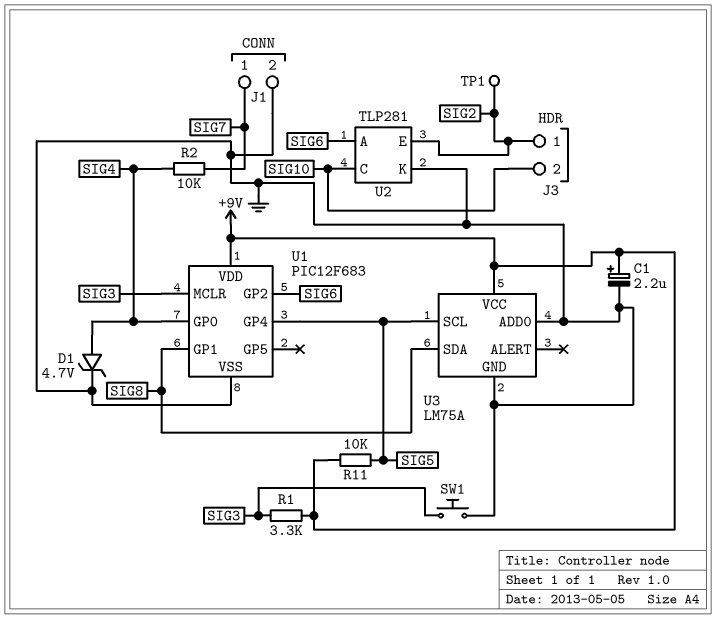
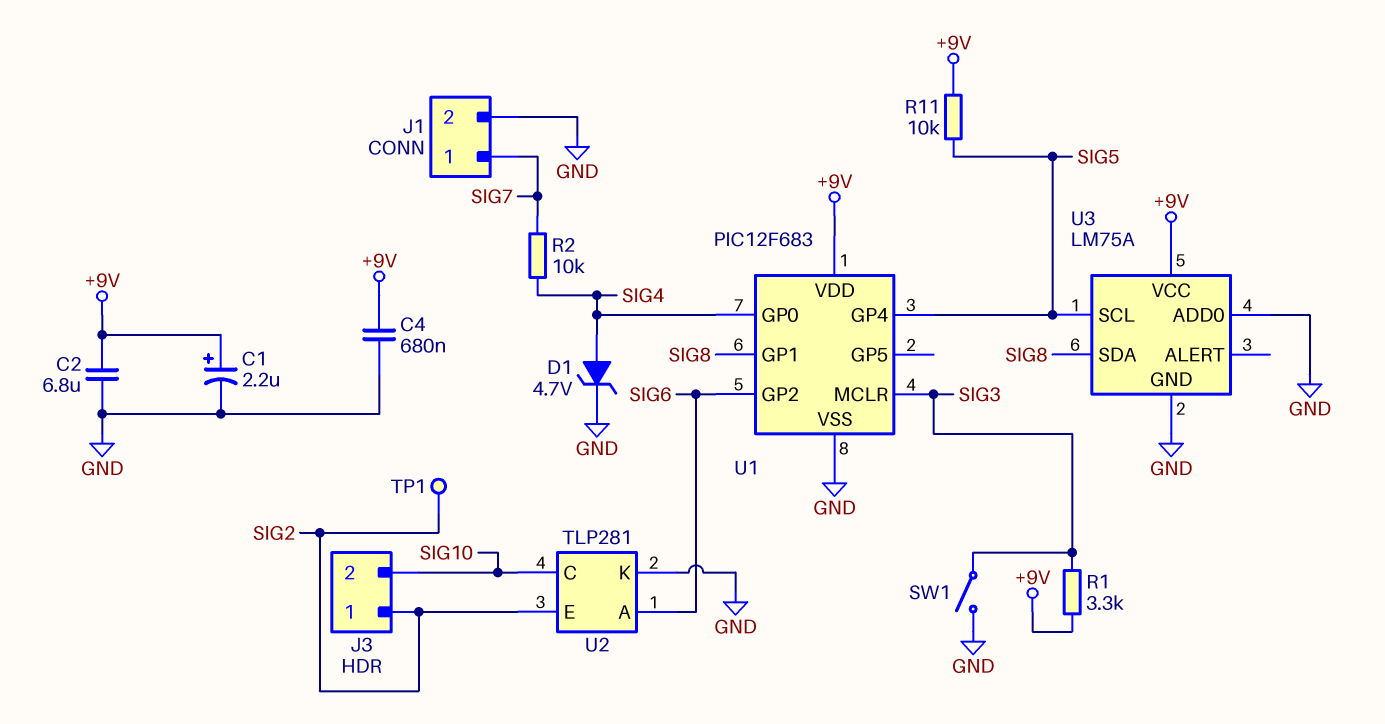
C2: none -> 6.8uF (+9V, GND)
C4: none -> 680nF (+9V, GND)
SW1: button (GND, SIG3) -> switch (GND, SIG3)

